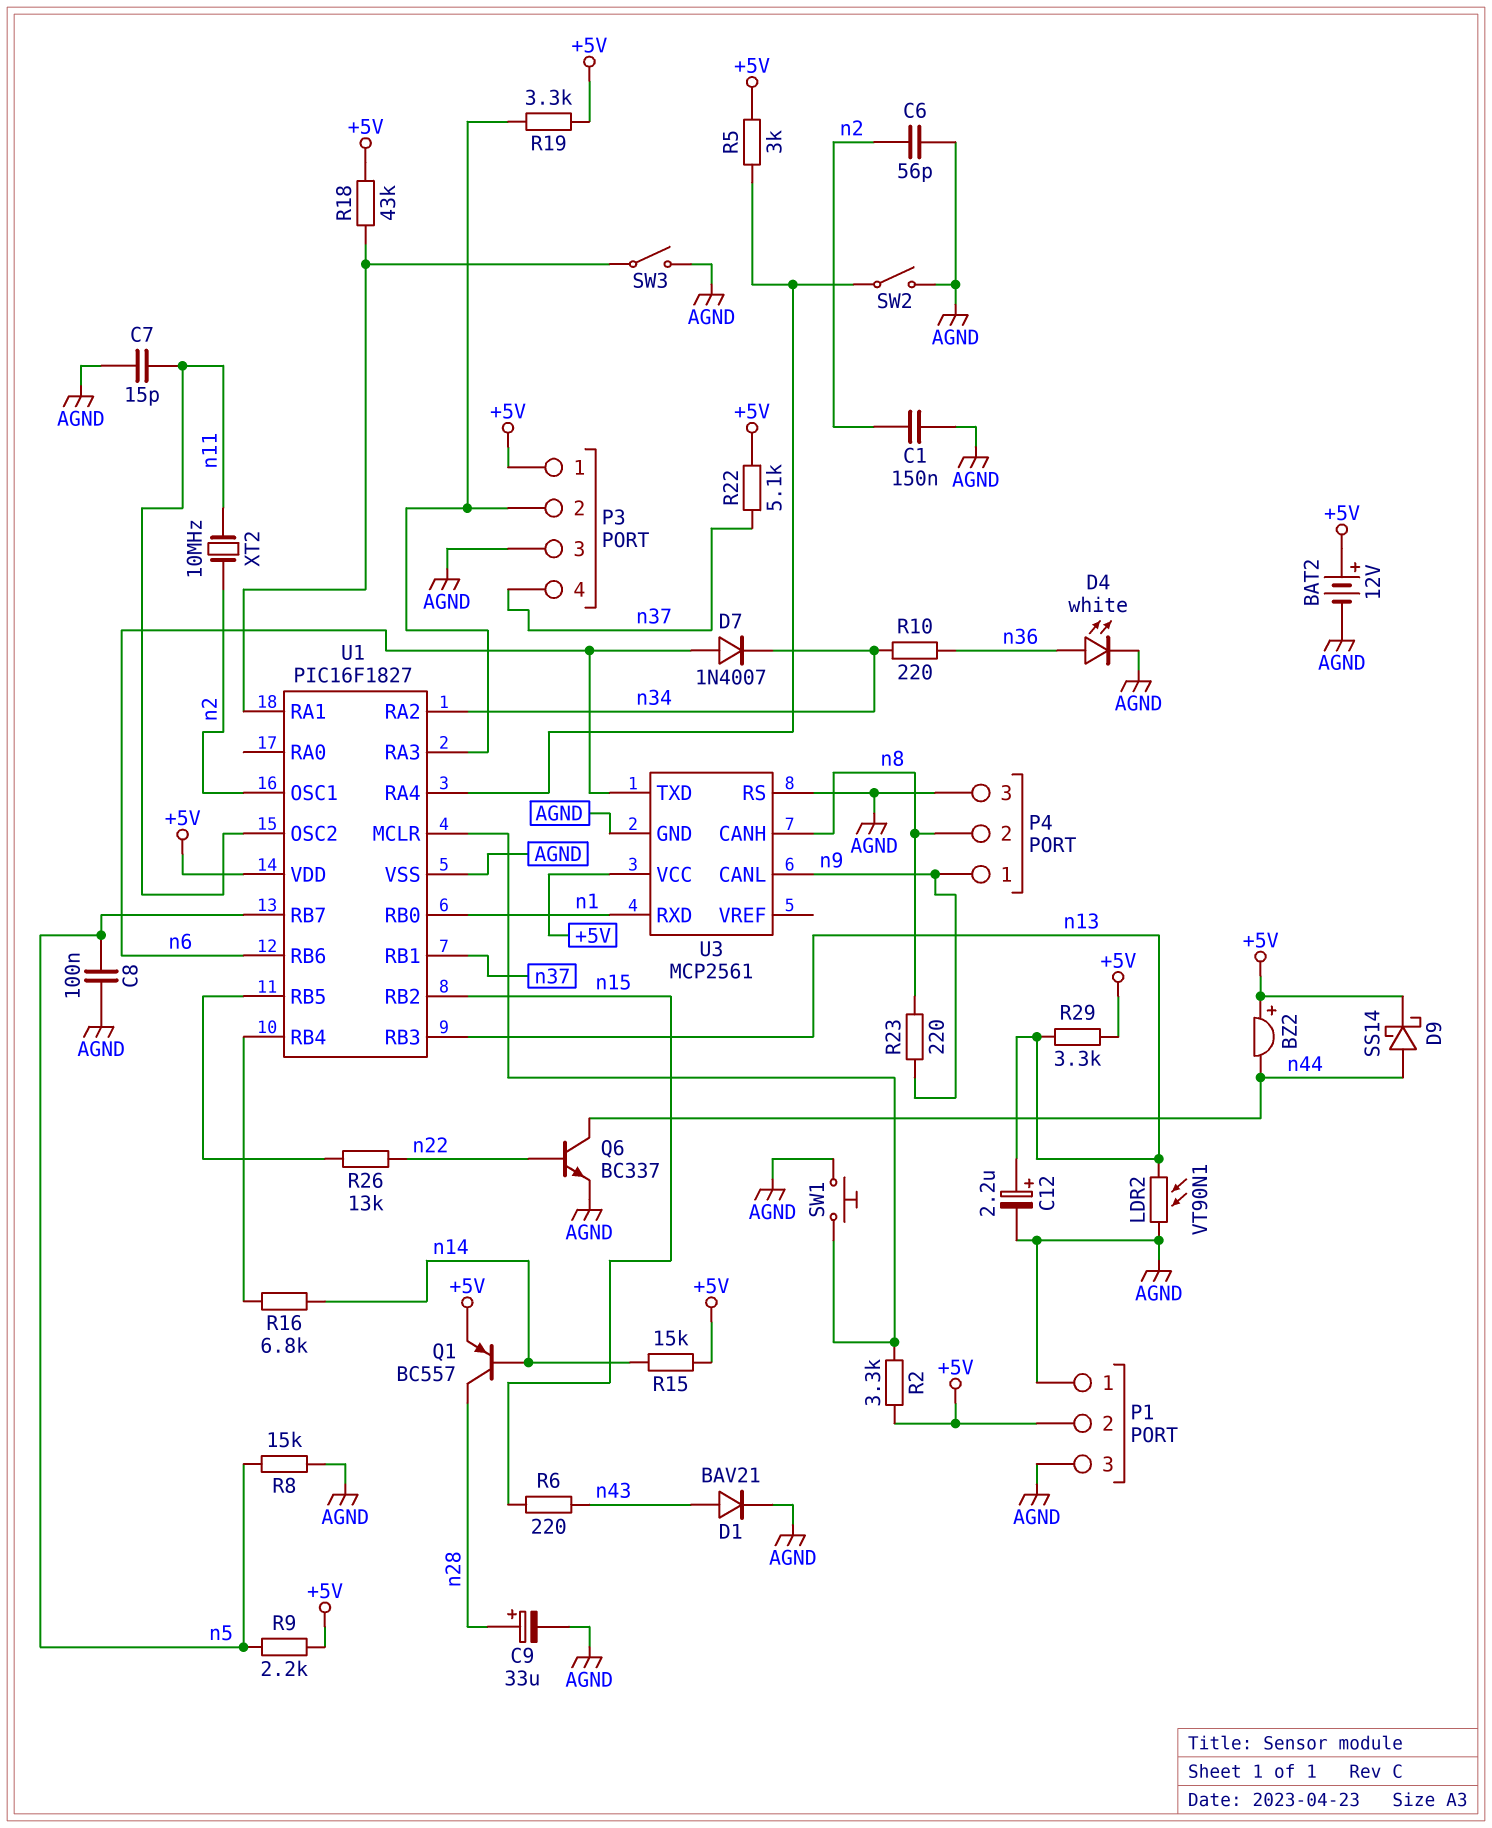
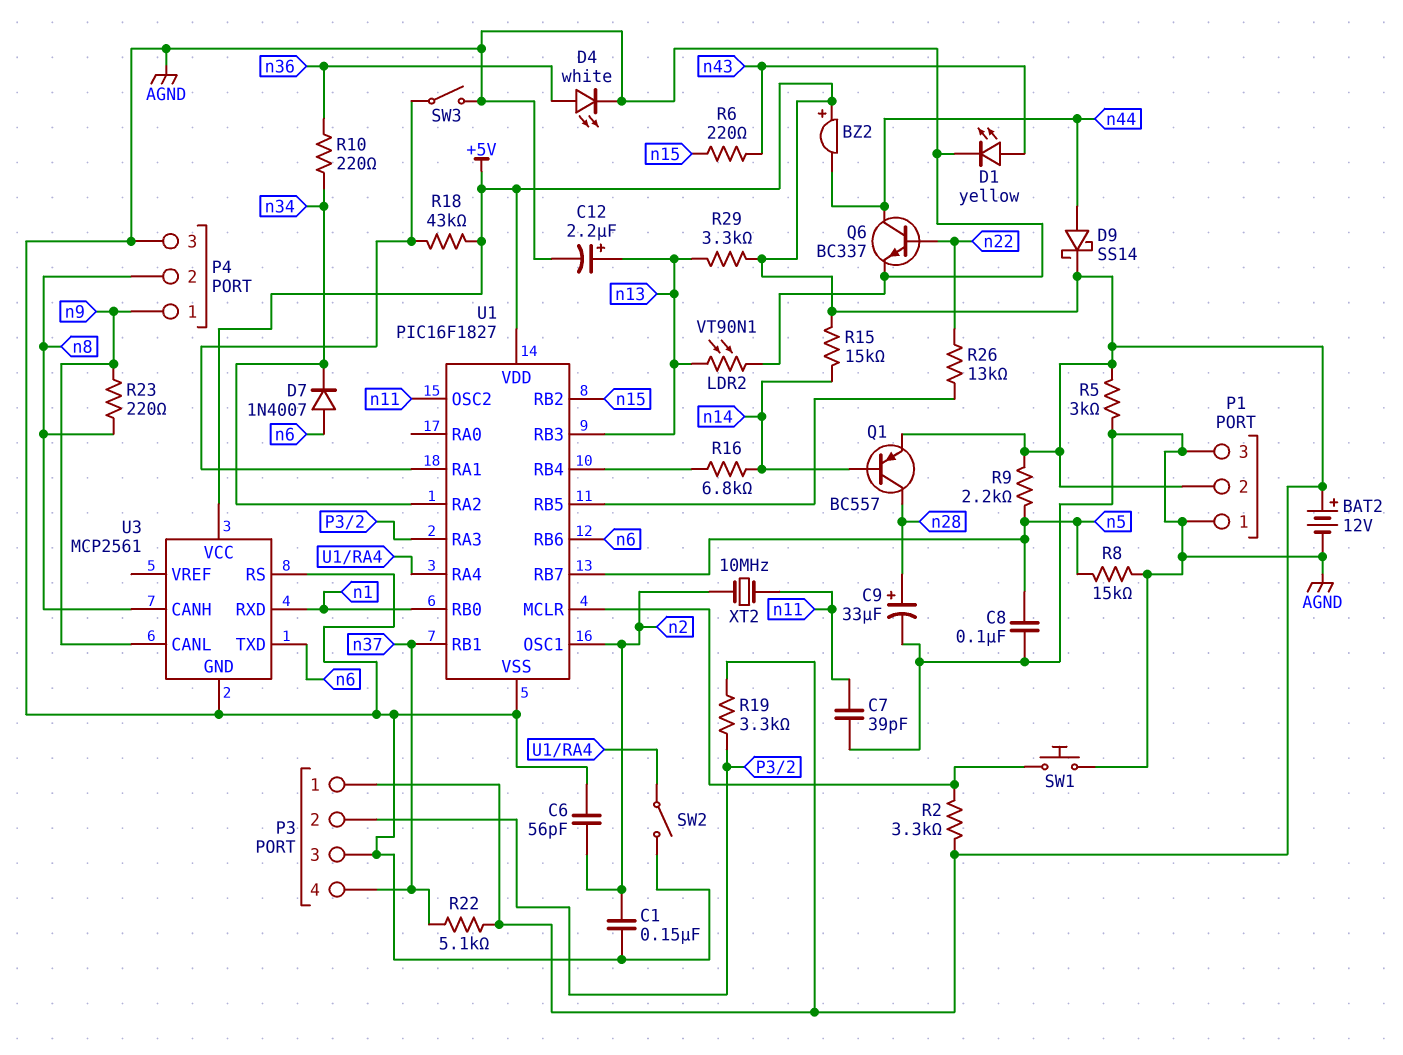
C7: 15pF (AGND, n11) -> 39pF (AGND, n11)
D1: diode BAV21 (A n43, K AGND) -> LED yellow (A n43, K AGND)
R5: 3k (+5V, U1/RA4) -> 3k (+5V, AGND)

